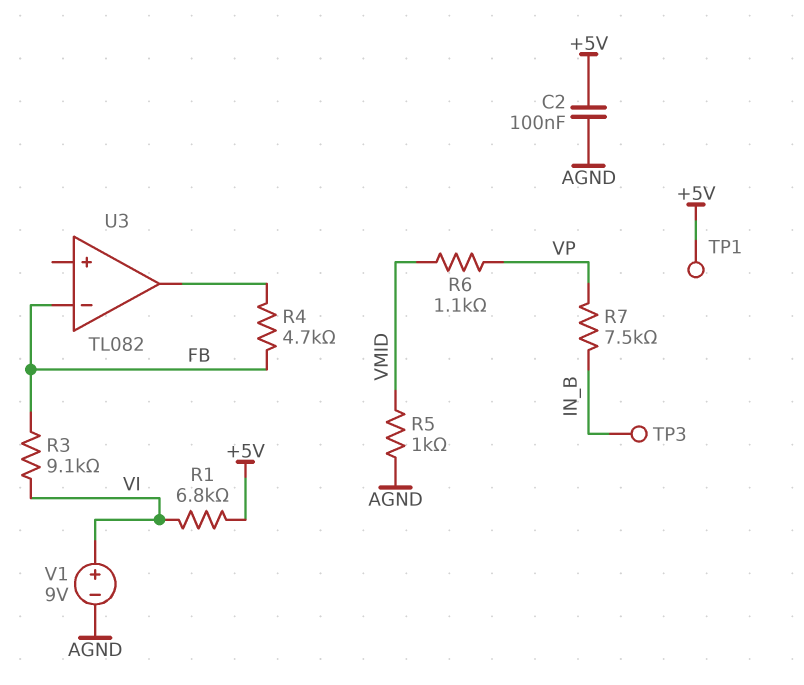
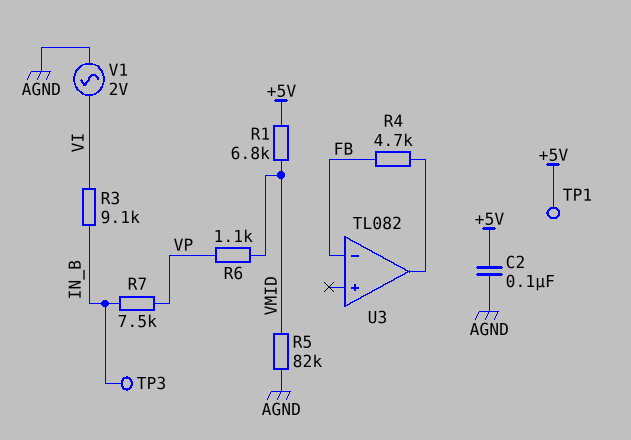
R1: 6.8k (+5V, VI) -> 6.8k (+5V, VMID)
R3: 9.1k (FB, VI) -> 9.1k (IN_B, VI)
R5: 1k (AGND, VMID) -> 82k (AGND, VMID)
V1: 9V (plus VI, minus AGND) -> AC 2V (AGND, VI)

